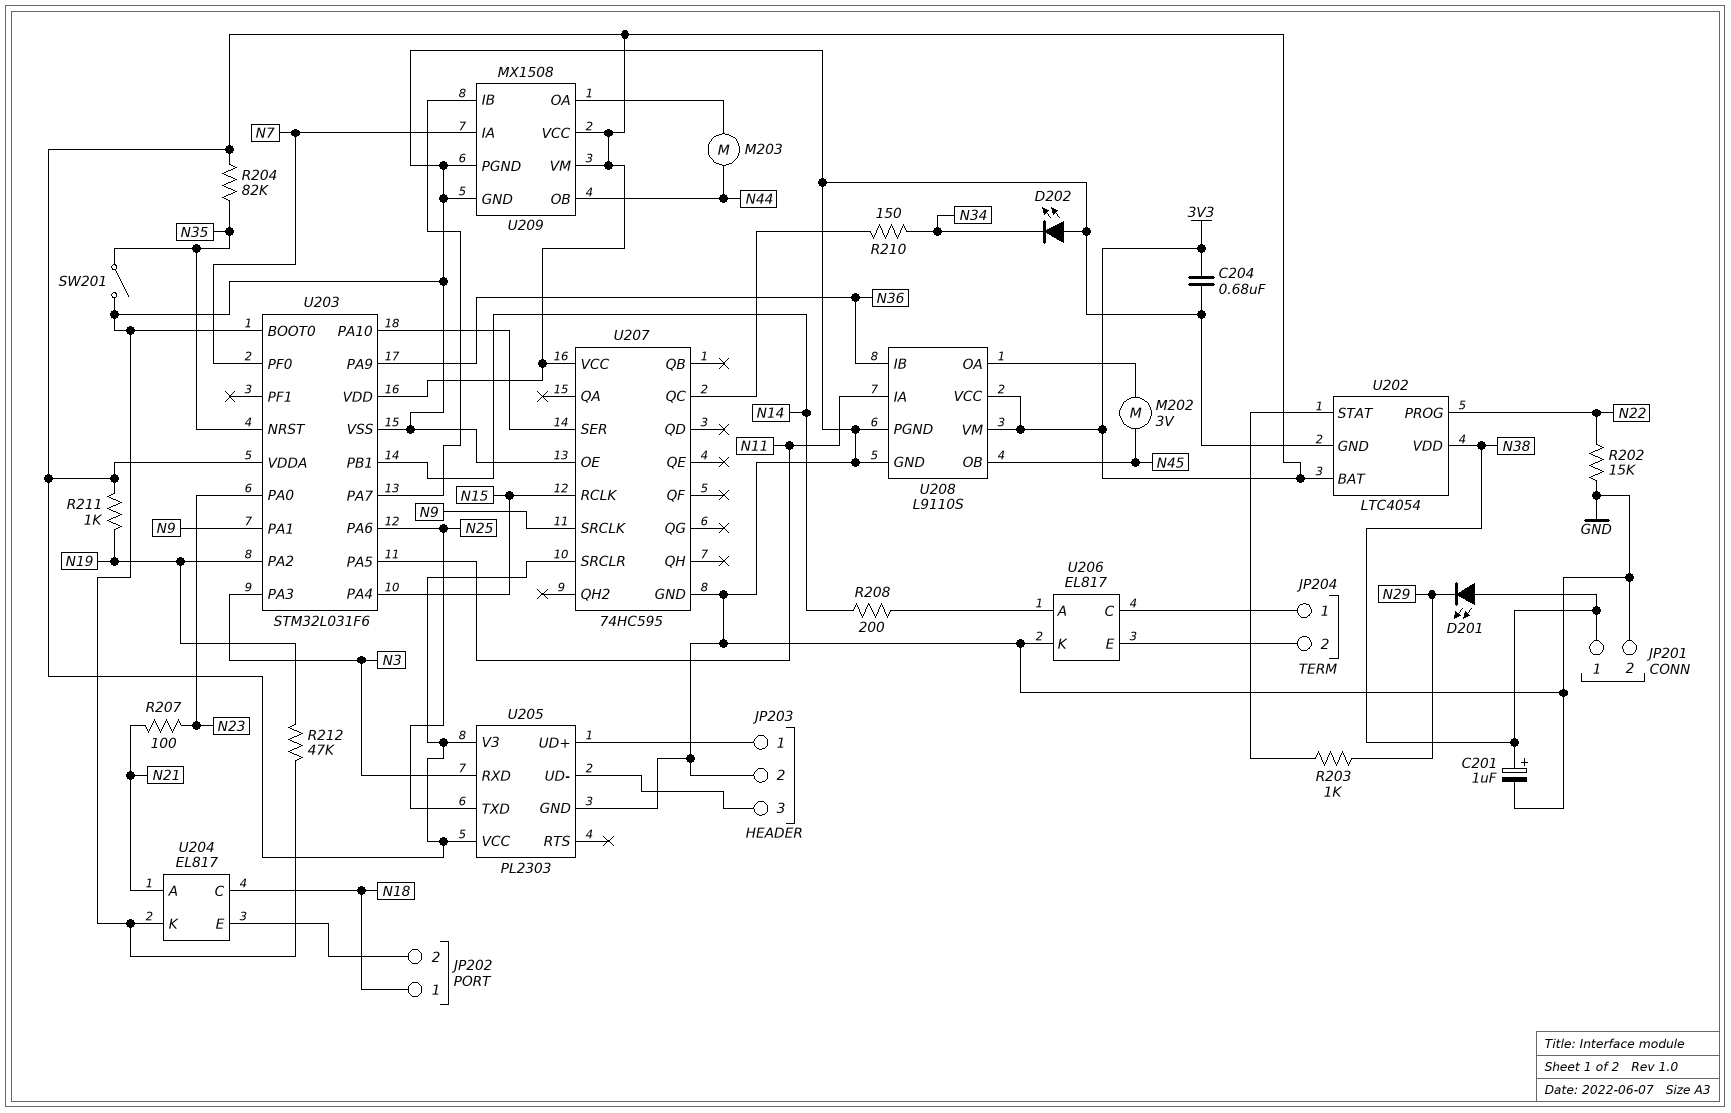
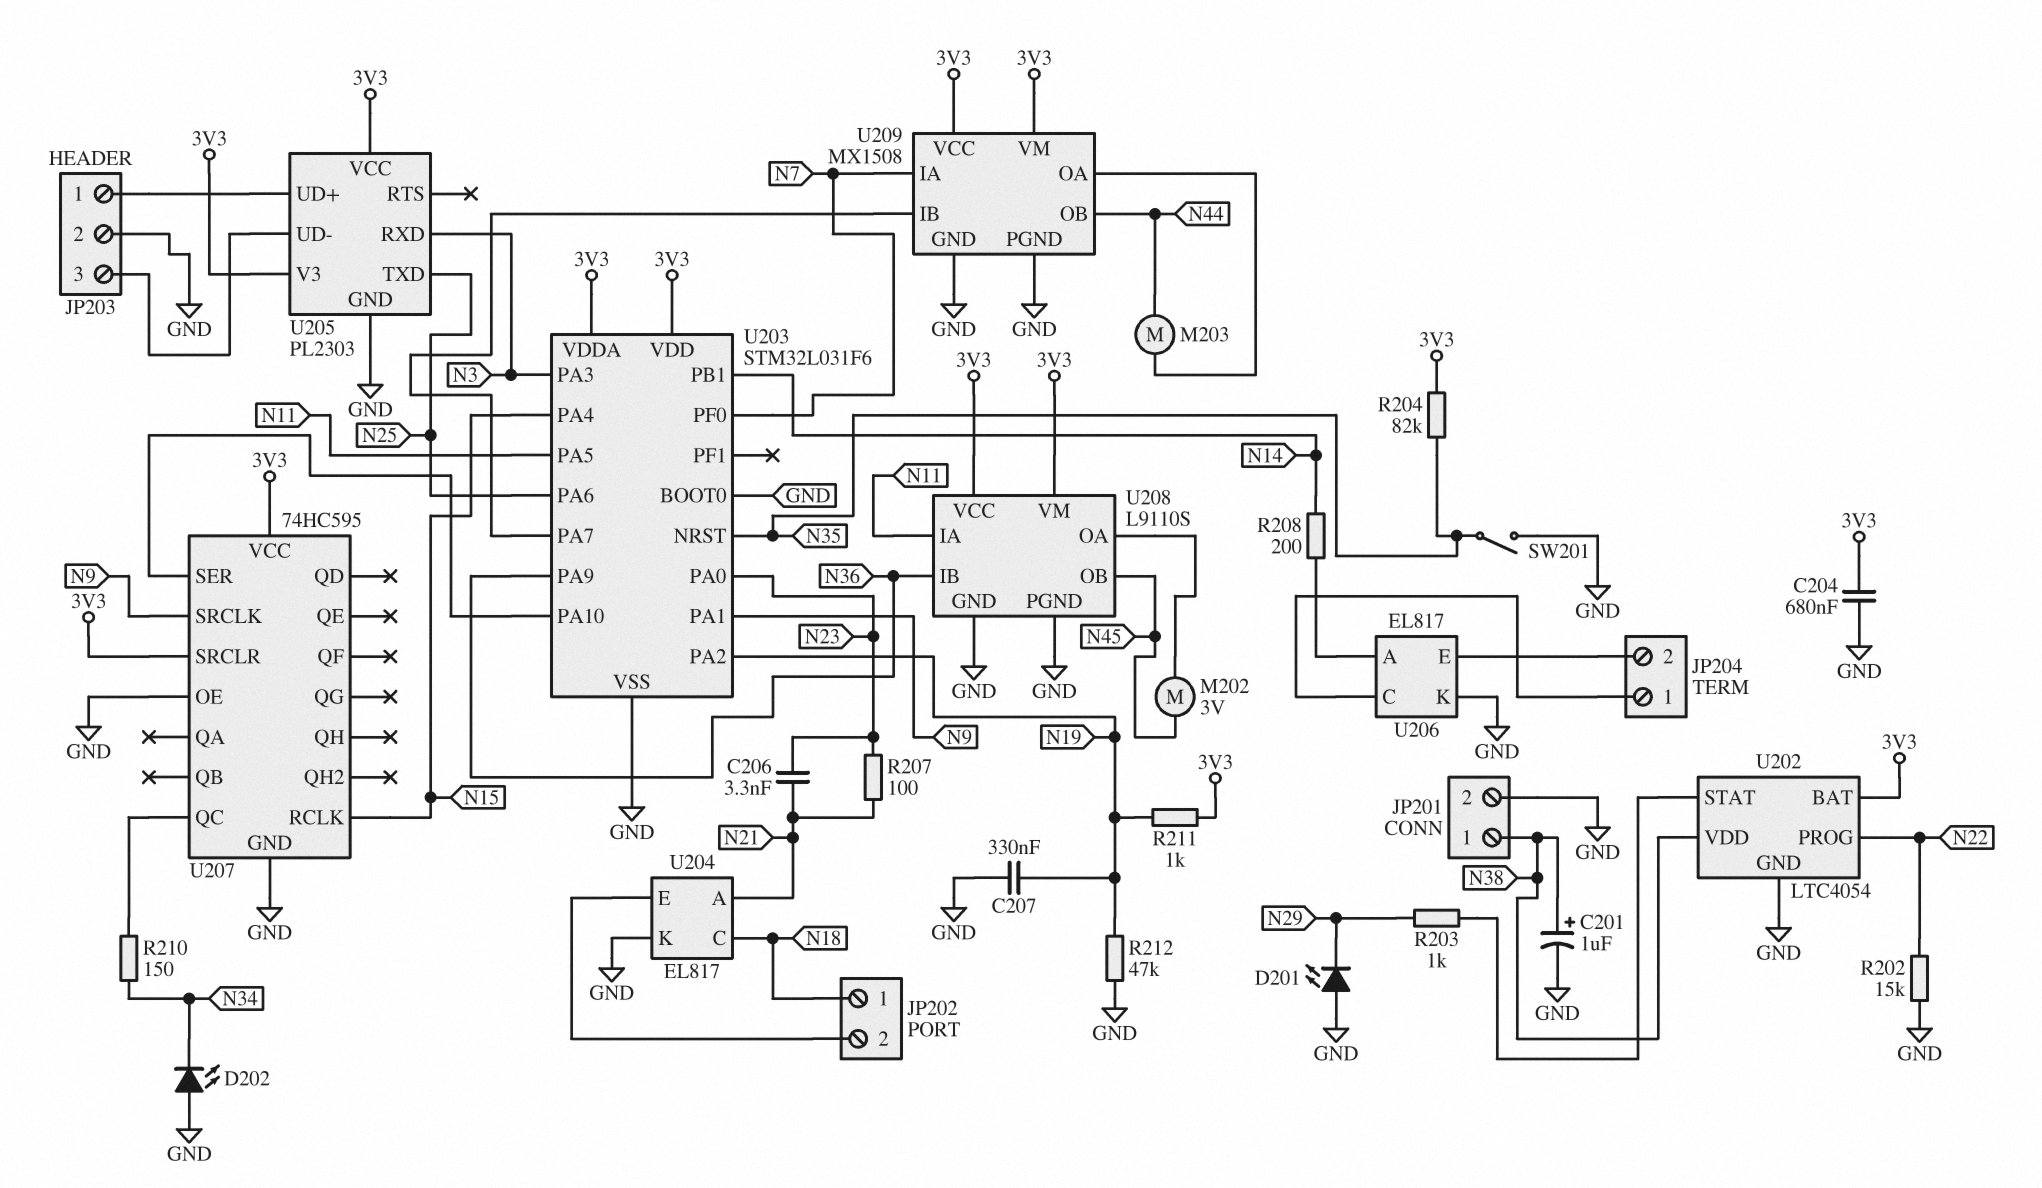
C206: none -> 3.3nF (N21, N23)
C207: none -> 330nF (GND, N19)
D201: LED (A N38, K N29) -> LED (A GND, K N29)

